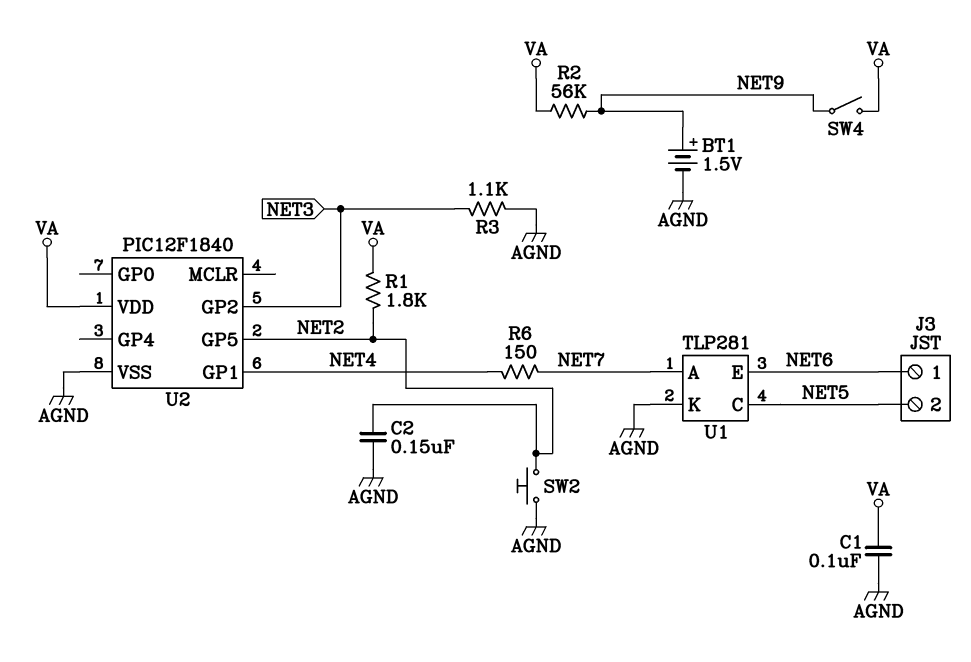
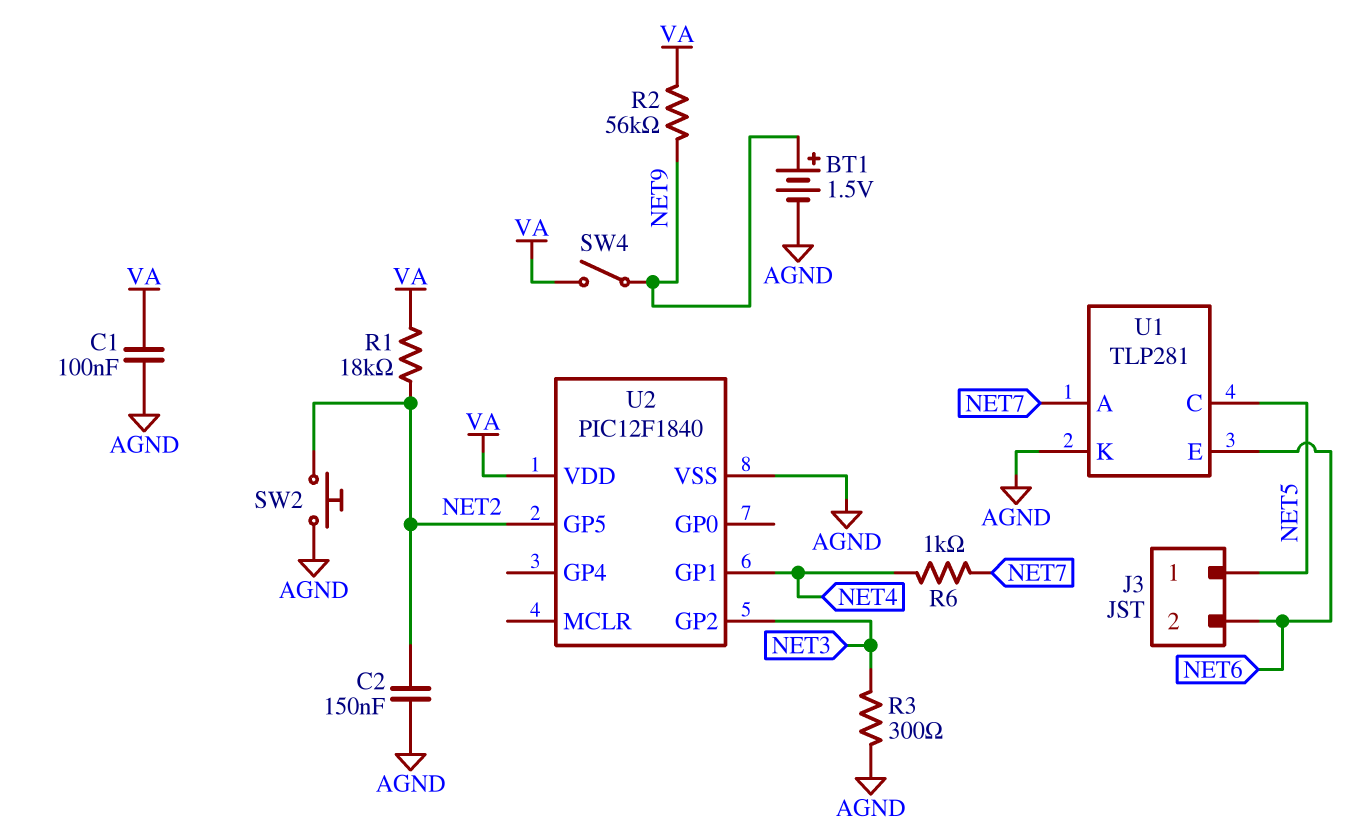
J3 pin 1: NET6 -> NET5
J3 pin 2: NET5 -> NET6
R1: 1.8k (NET2, VA) -> 18k (NET2, VA)
R3: 1.1k (AGND, NET3) -> 300 (AGND, NET3)
R6: 150 (NET4, NET7) -> 1k (NET4, NET7)

